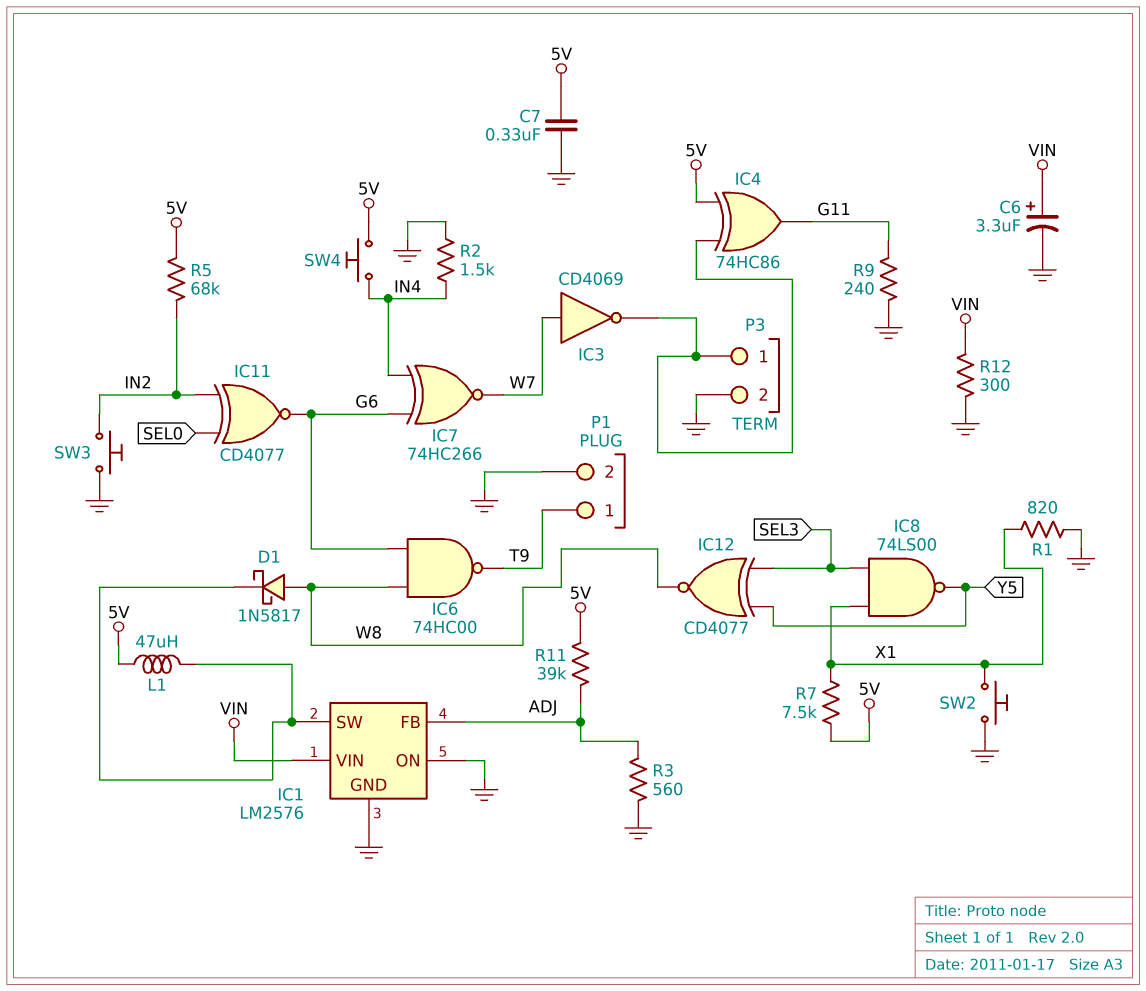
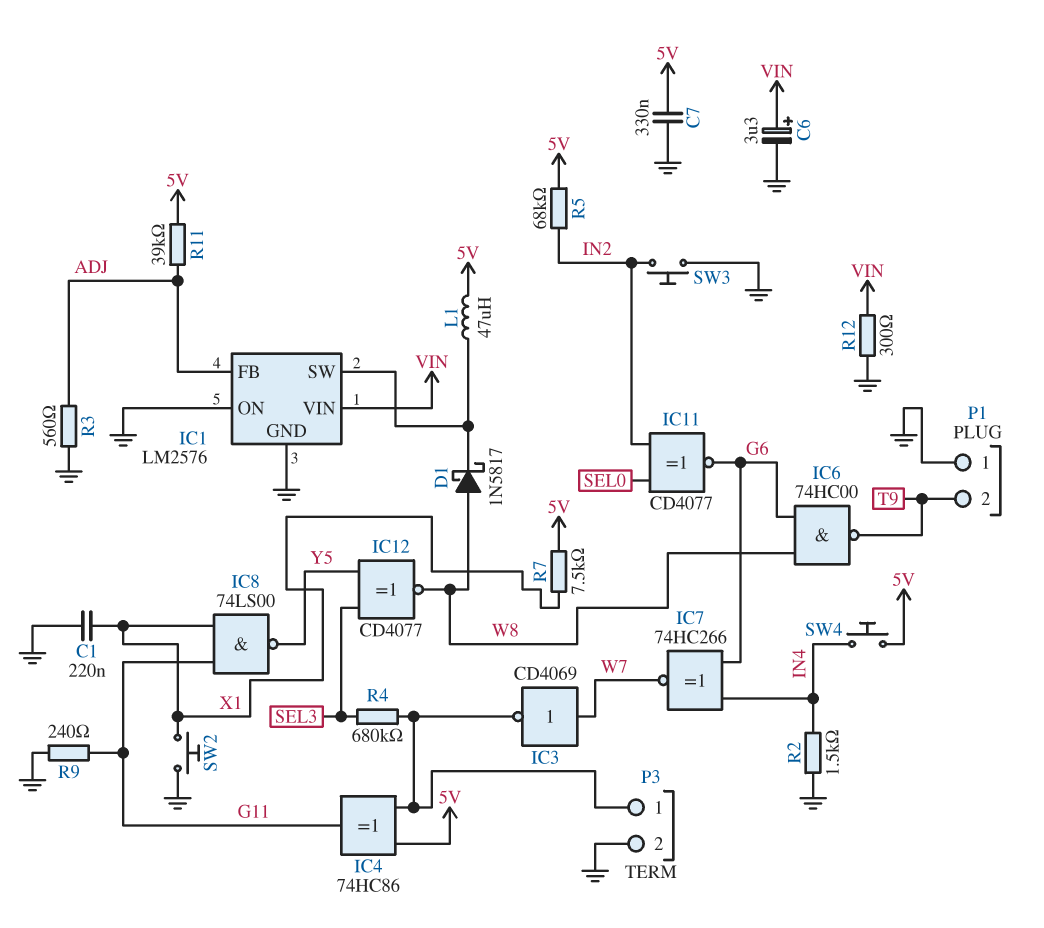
C1: none -> 220nF (GND, X1)
IC8: NAND 74LS00 (in SEL3, in X1, out Y5) -> NAND 74LS00 (in G11, in X1, out Y5)
P1 pin 1: T9 -> GND
P1 pin 2: GND -> T9
R1: 820 (GND, X1) -> none
R4: none -> 680k (P3/1, SEL3)

